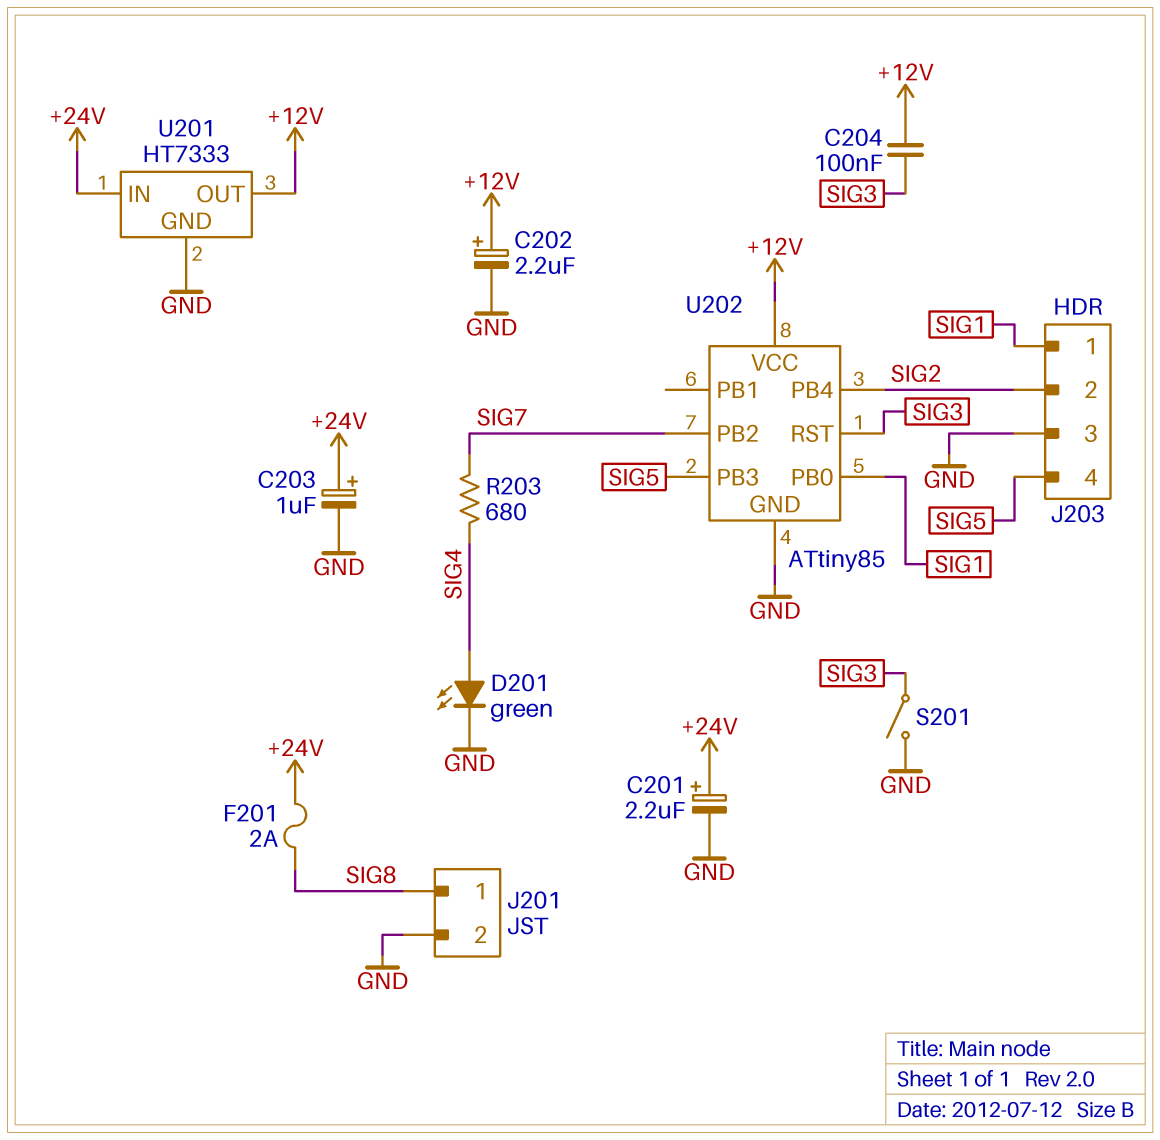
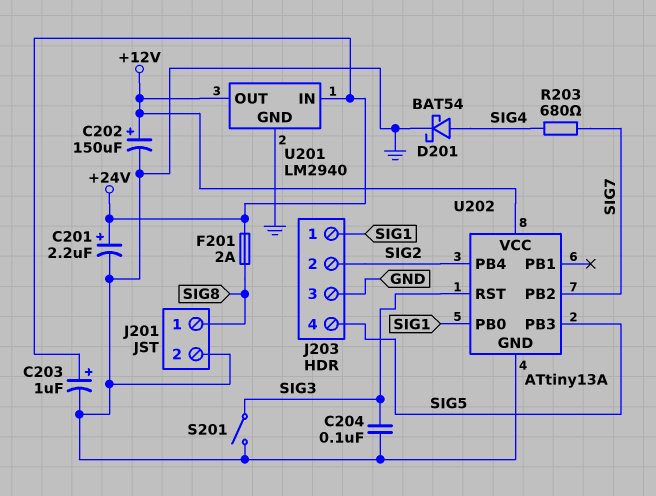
C202: 2.2uF (plus +12V, minus GND) -> 150uF (plus +12V, minus GND)
C204: 100nF (+12V, SIG3) -> 100nF (GND, SIG3)
D201: LED green (A SIG4, K GND) -> schottky BAT54 (A SIG4, K GND)
U201: HT7333 -> LM2940
U202: ATtiny85 -> ATtiny13A

